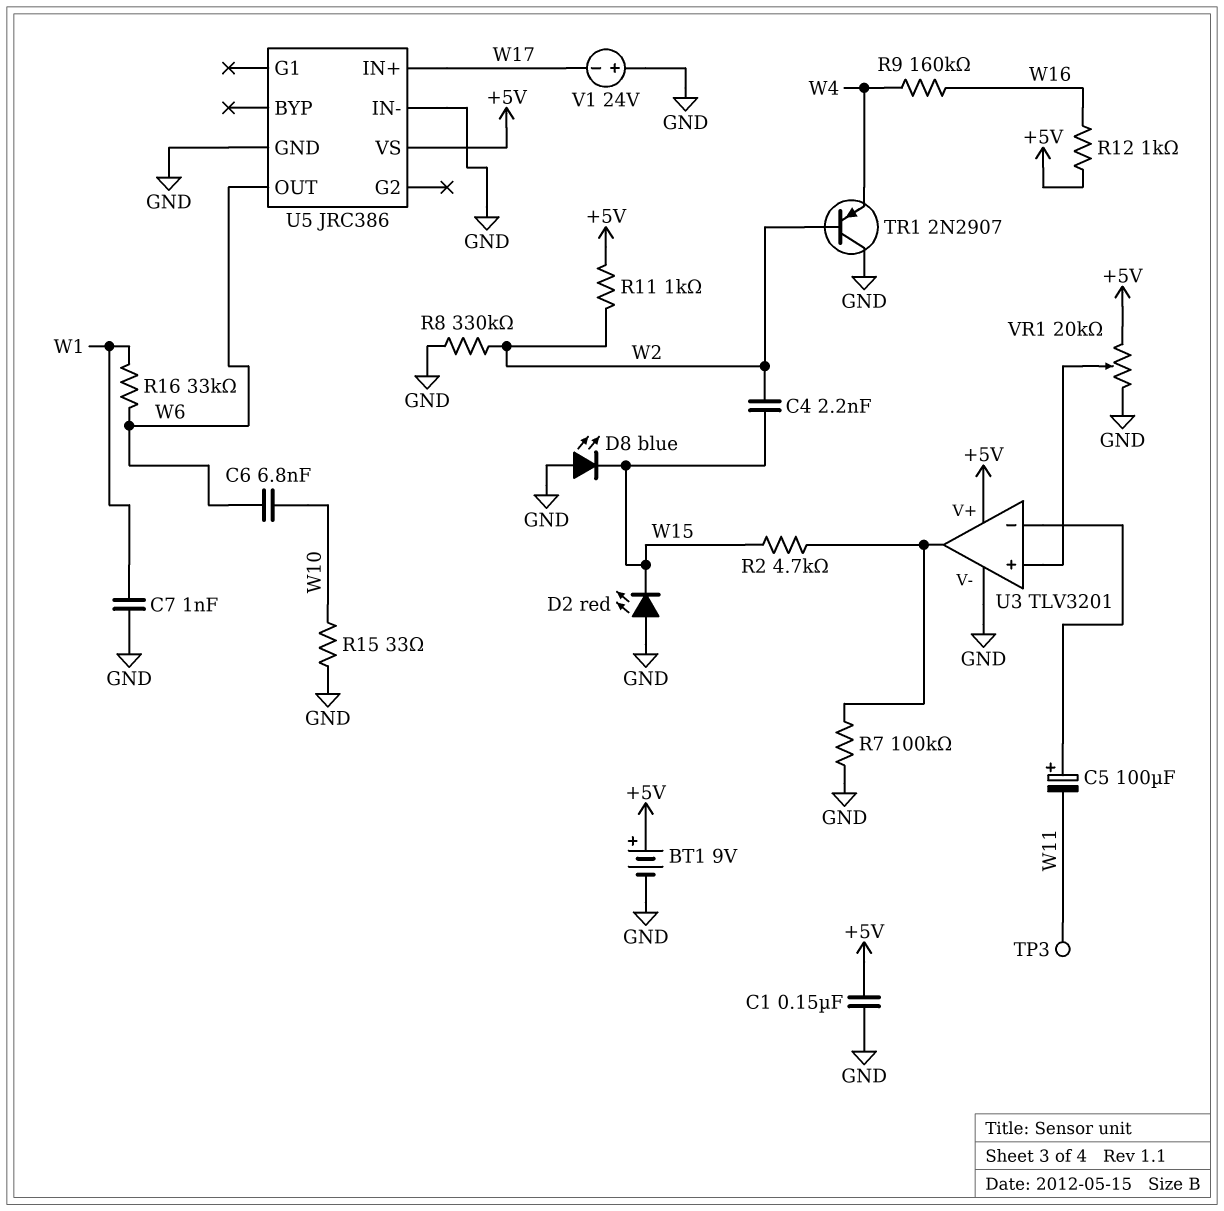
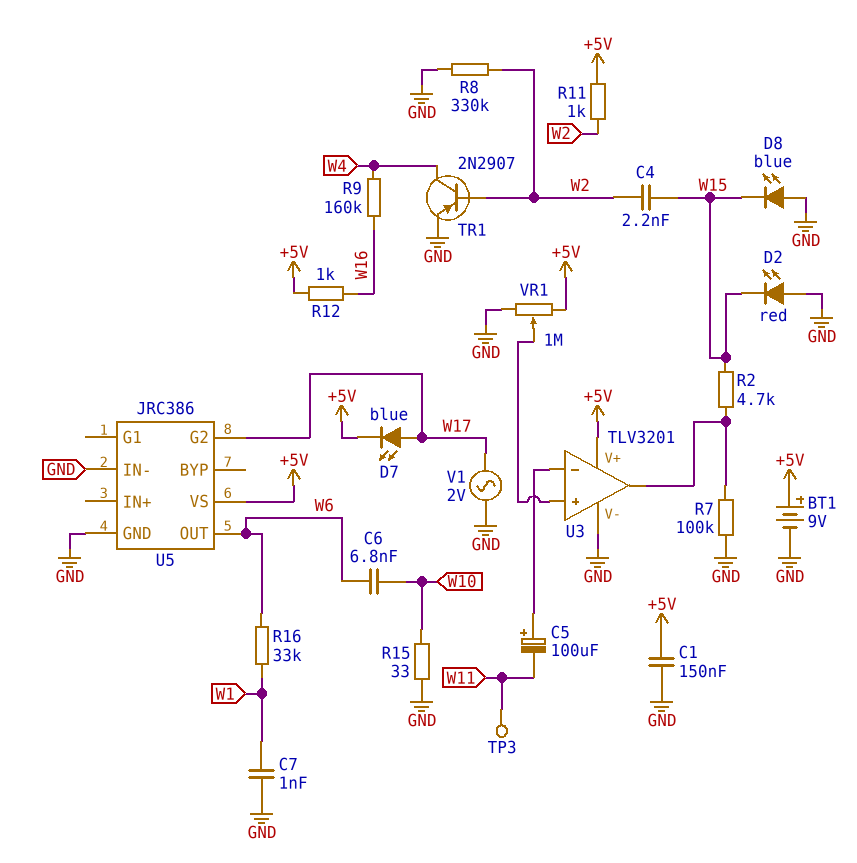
D7: none -> LED blue (A W17, K +5V)
TR1: PNP 2N2907 (B W2, C GND, E W4) -> PNP 2N2907 (B W2, C W4, E GND)
U5 pin G2: none -> W17
U5 pin IN+: W17 -> none
V1: 24V (plus GND, minus W17) -> AC 2V (GND, W17)
VR1: 20k (+5V, GND, wiper U3/in+) -> 1M (+5V, GND, wiper U3/in+)

